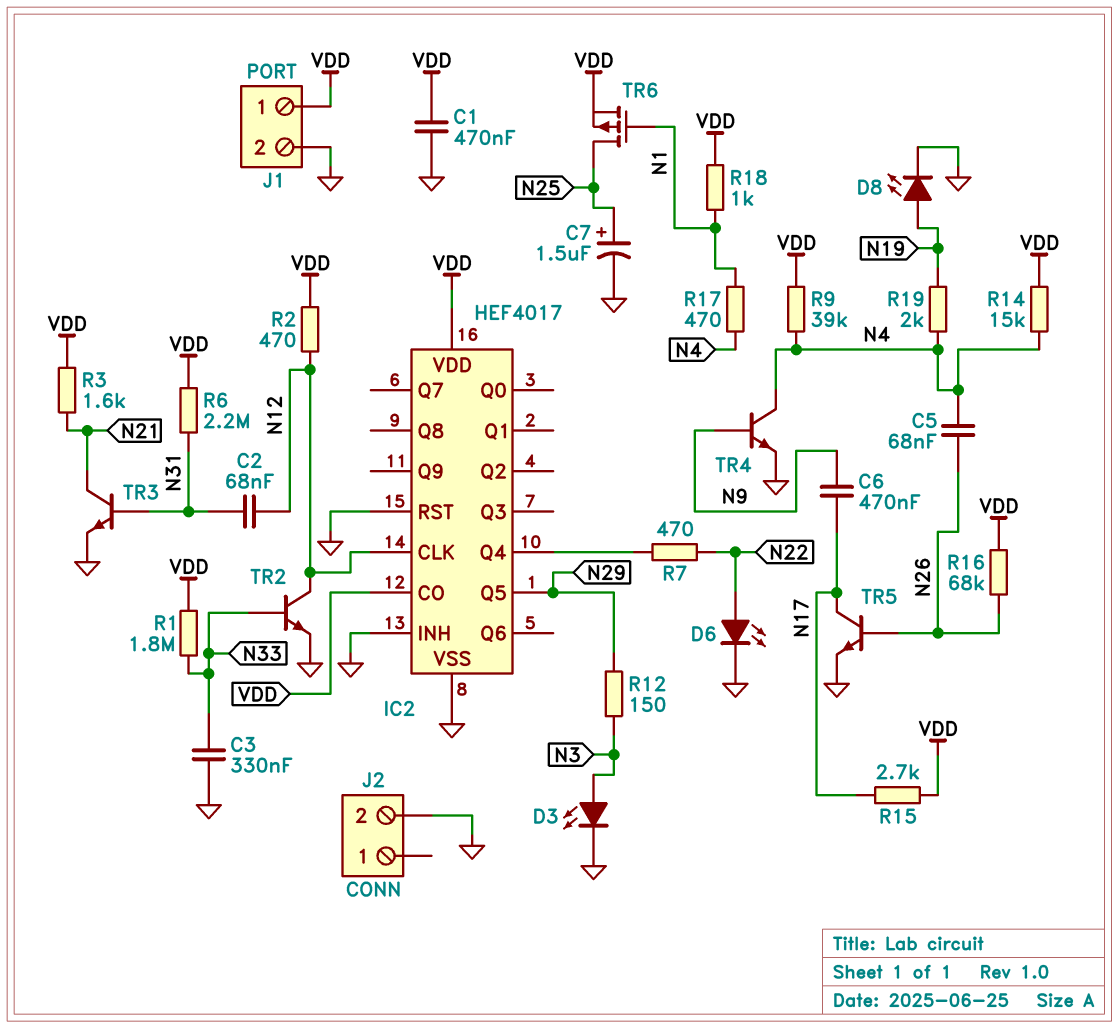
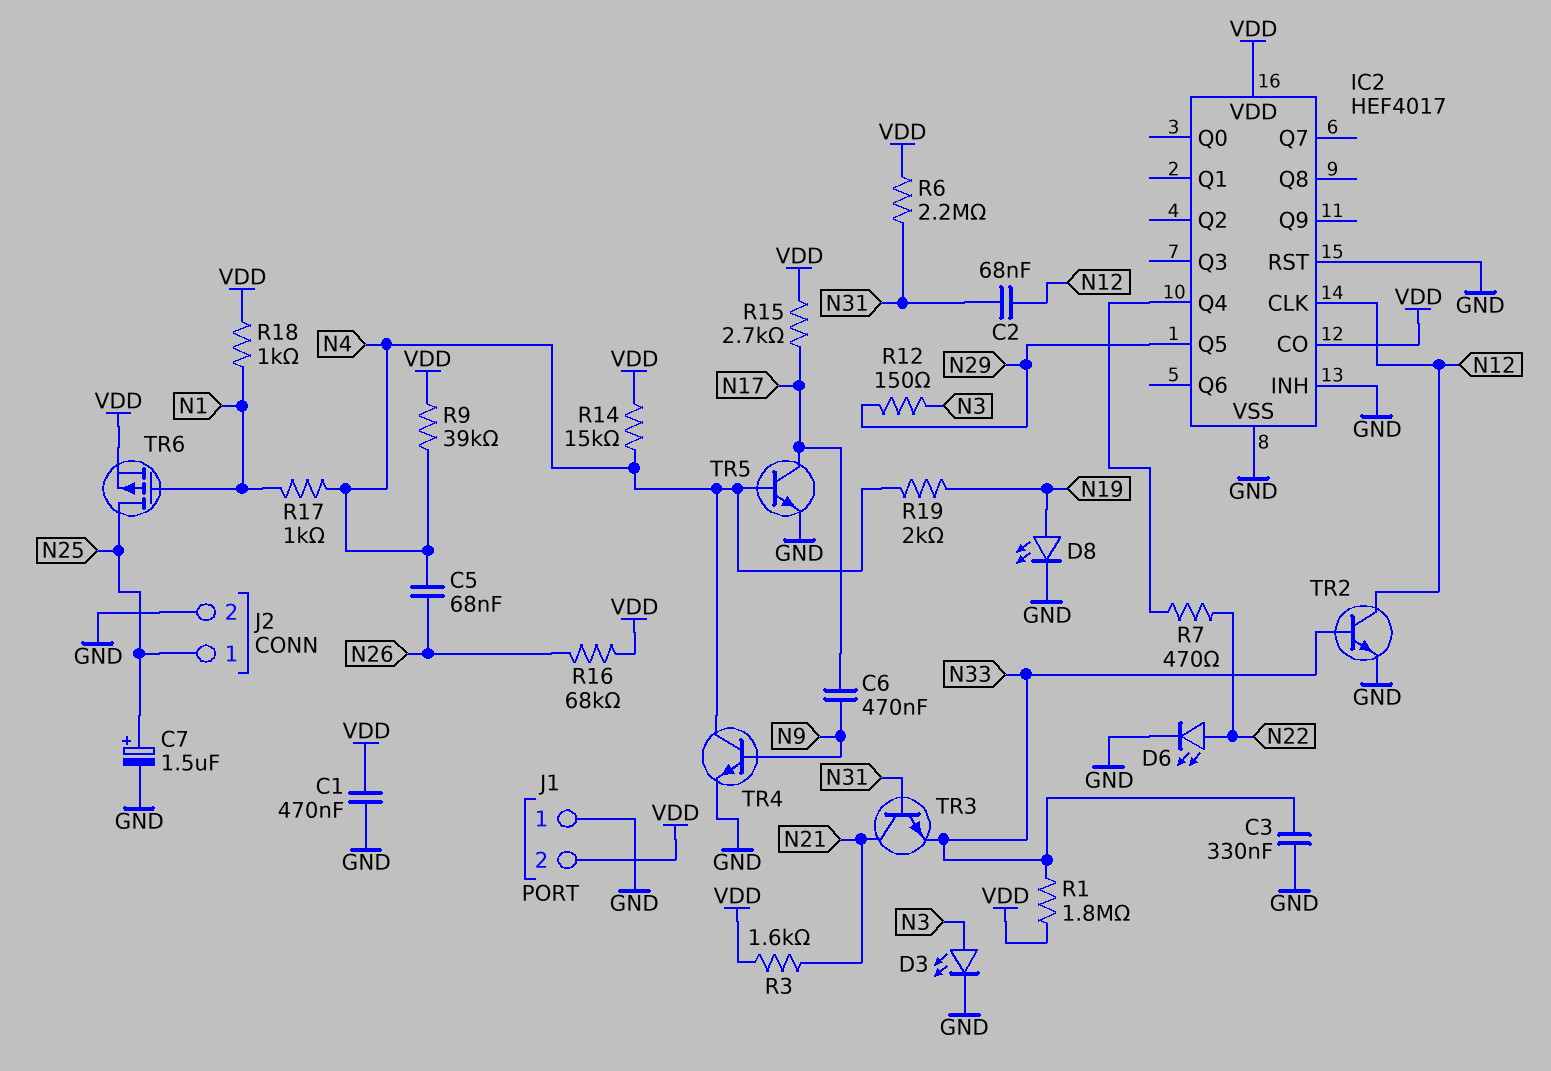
J1 pin 1: VDD -> GND
J1 pin 2: GND -> VDD
J2 pin 1: none -> N25
R2: 470 (N12, VDD) -> none
R17: 470 (N1, N4) -> 1k (N1, N4)
TR3: NPN (B N31, C N21, E GND) -> NPN (B N31, C N21, E N33)
TR5: NPN (B N26, C N17, E GND) -> NPN (B N4, C N17, E GND)

